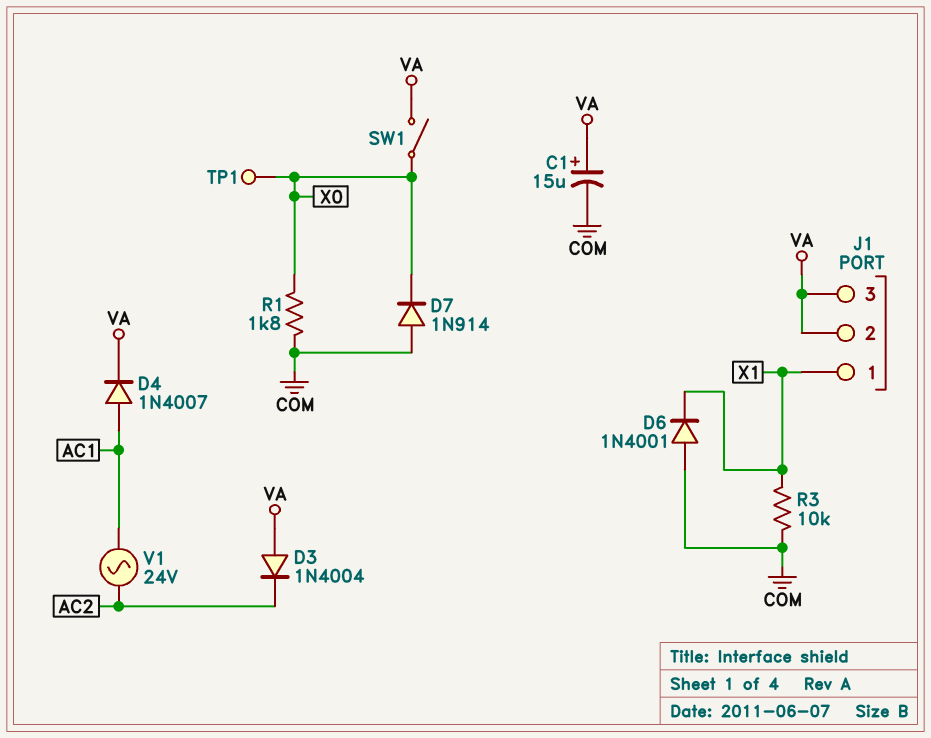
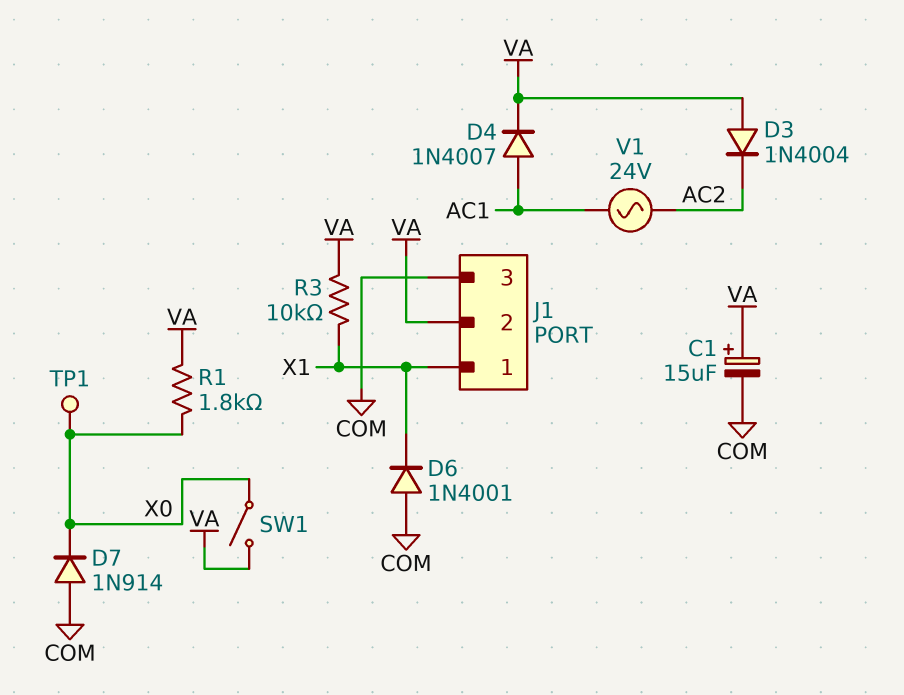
J1 pin 3: VA -> COM
R1: 1.8k (COM, X0) -> 1.8k (VA, X0)
R3: 10k (COM, X1) -> 10k (VA, X1)

